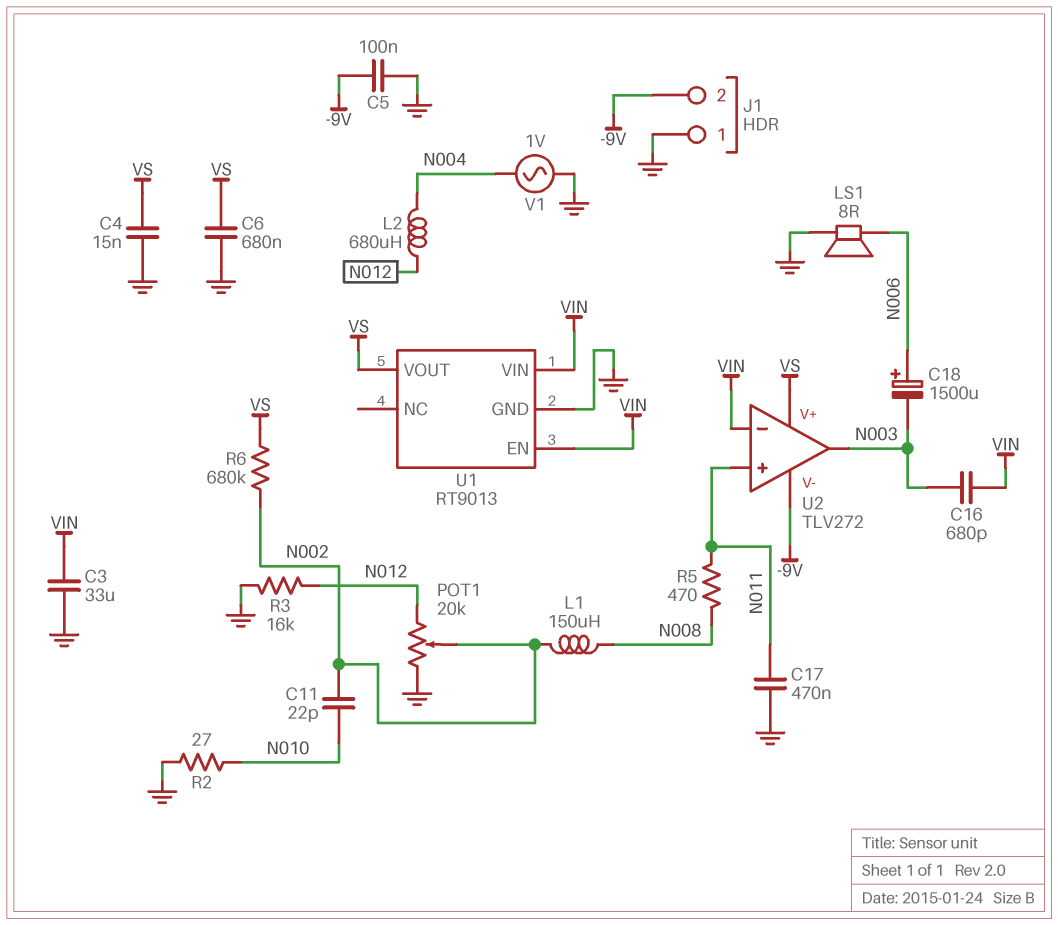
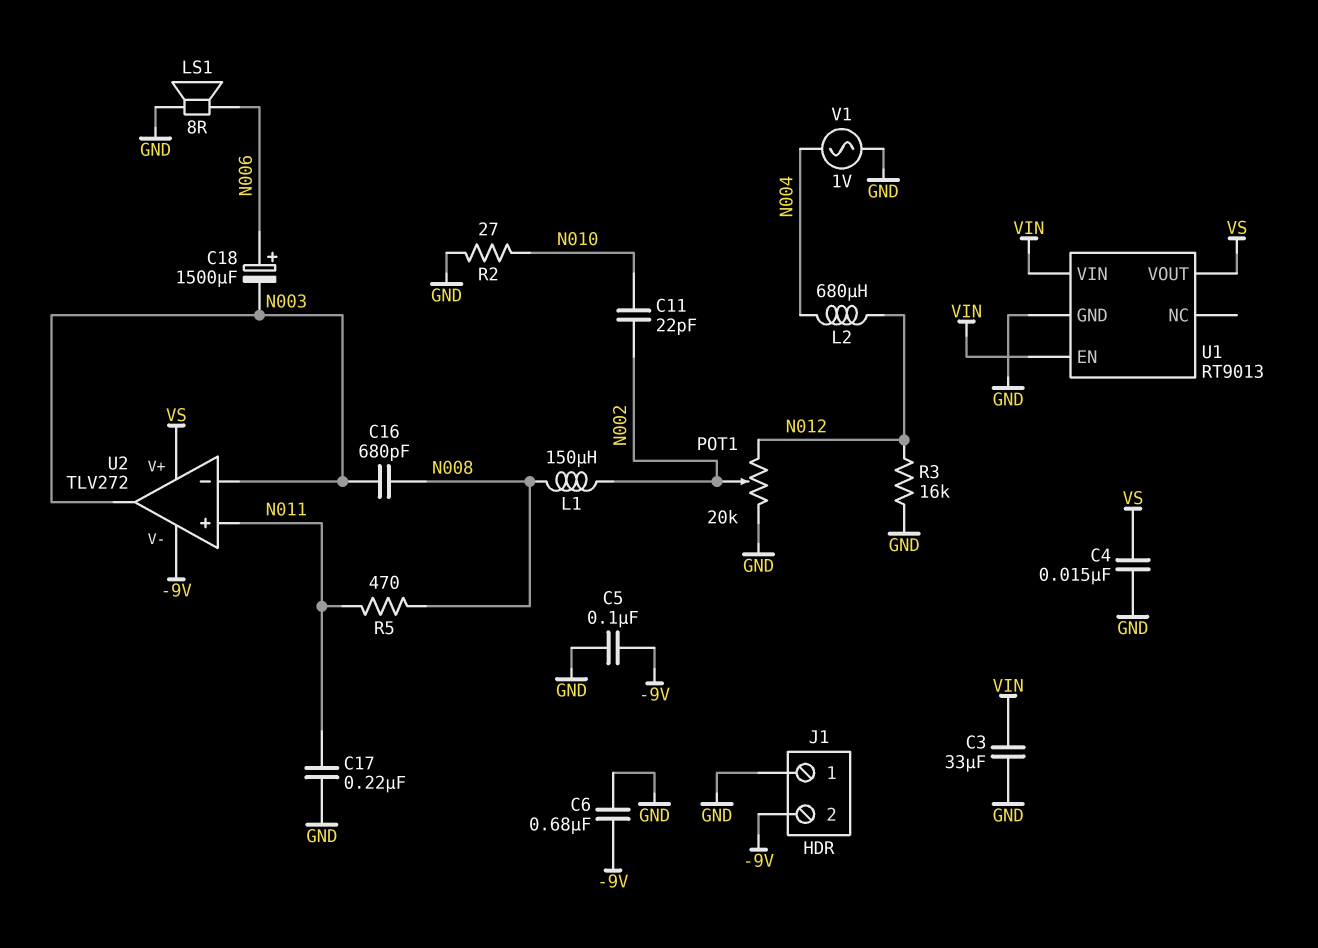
C6: 680nF (GND, VS) -> 680nF (-9V, GND)
C16: 680pF (N003, VIN) -> 680pF (N003, N008)
C17: 470nF (GND, N011) -> 220nF (GND, N011)
R6: 680k (N002, VS) -> none
U2 pin in-: VIN -> N003

